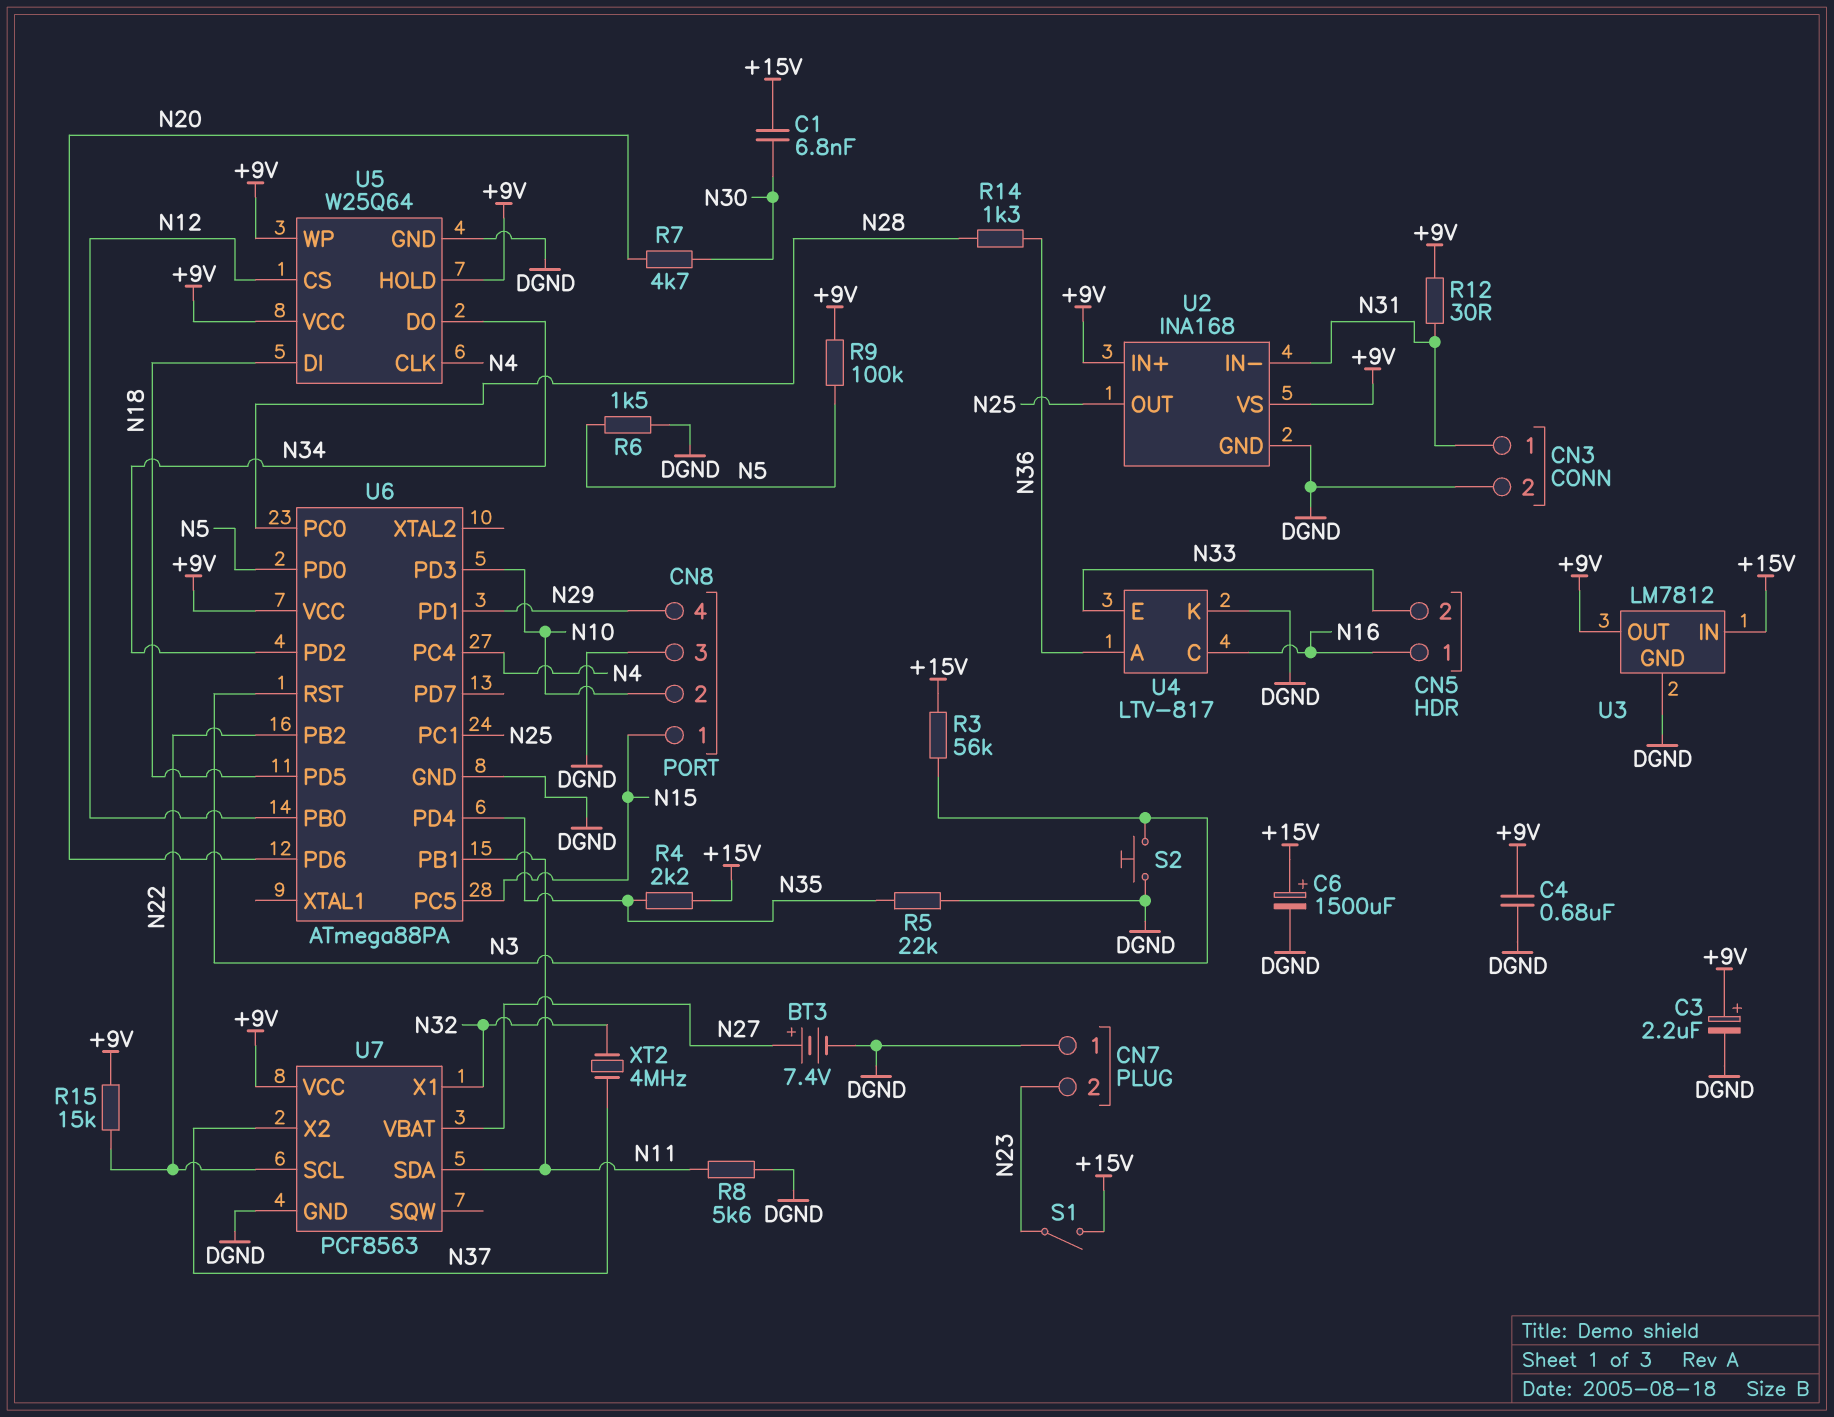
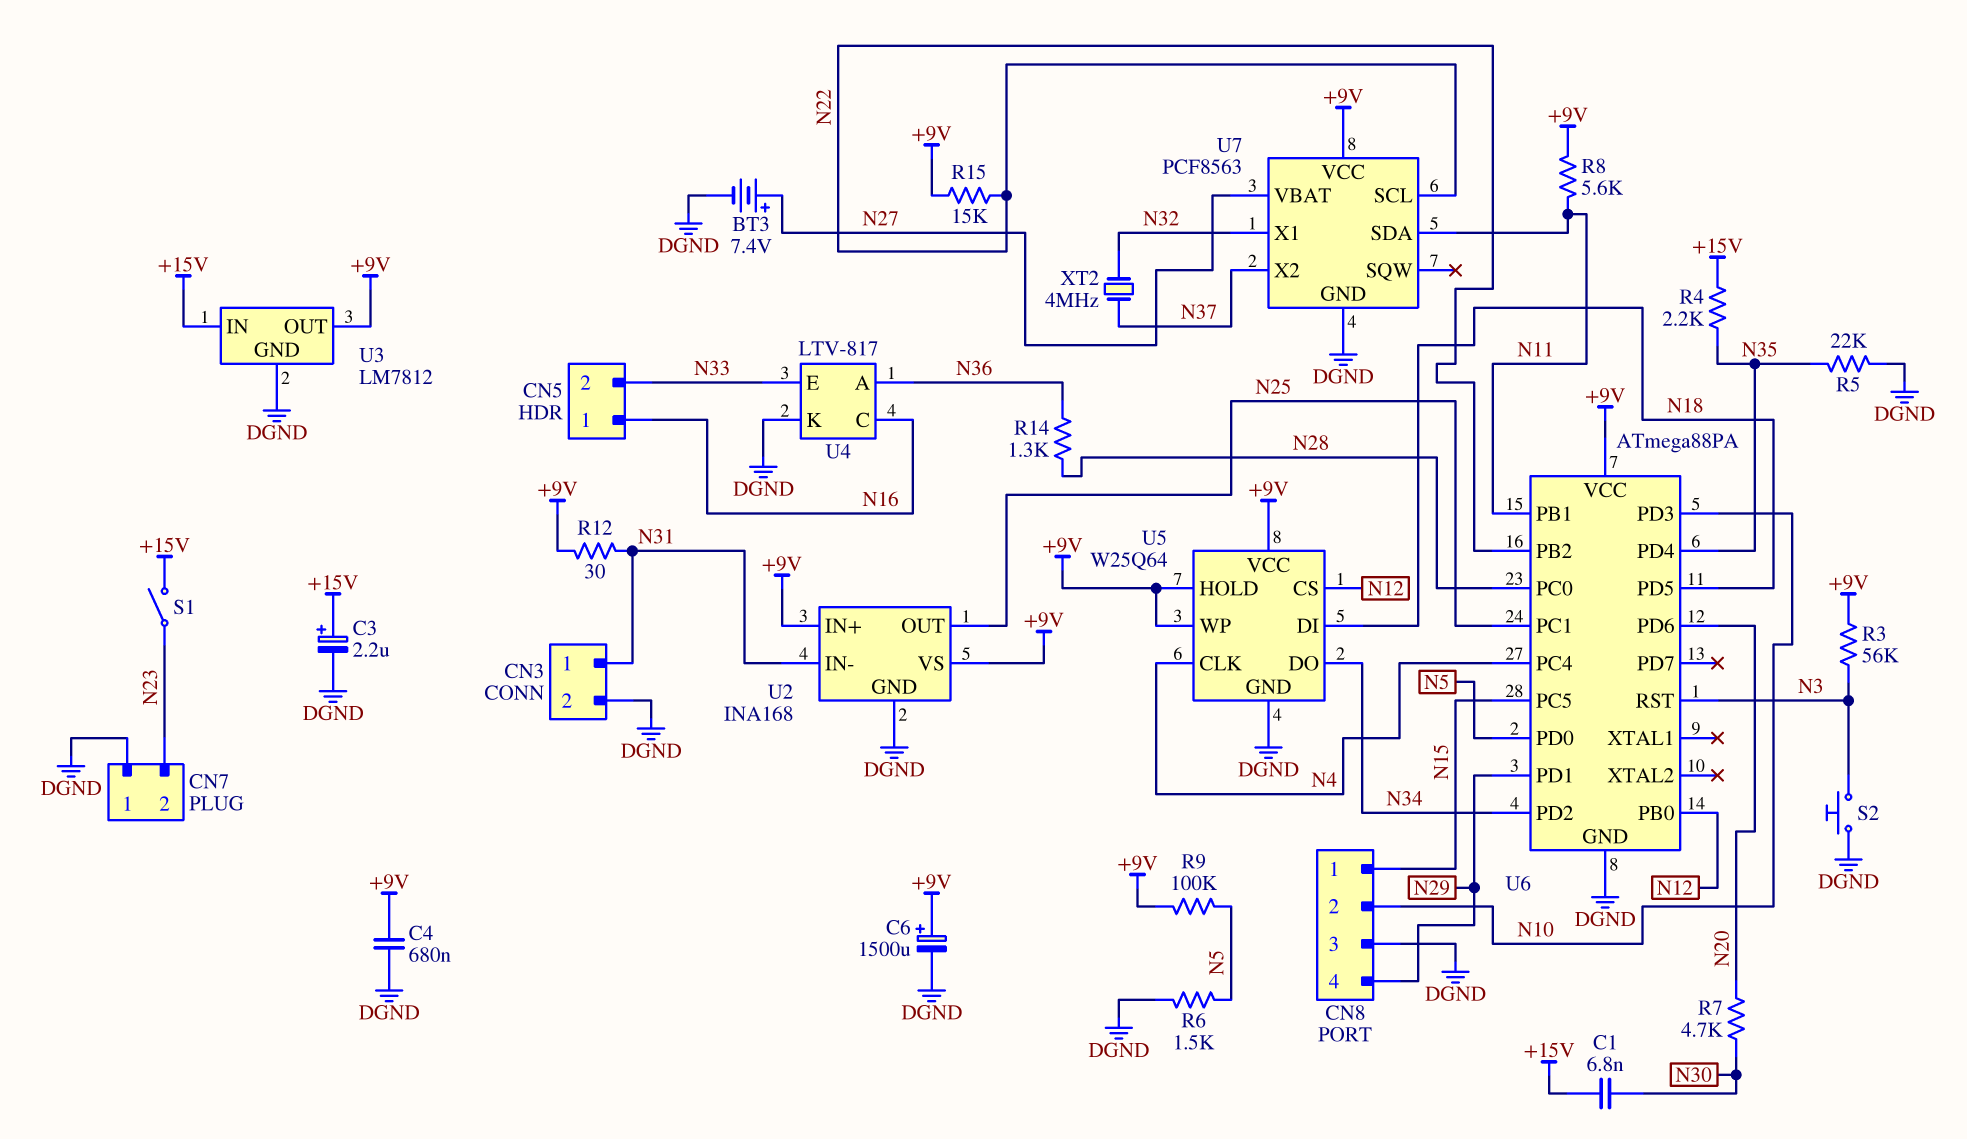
C3: 2.2uF (plus +9V, minus DGND) -> 2.2uF (plus +15V, minus DGND)
C6: 1500uF (plus +15V, minus DGND) -> 1500uF (plus +9V, minus DGND)
R3: 56k (+15V, N3) -> 56k (+9V, N3)
R8: 5.6k (DGND, N11) -> 5.6k (+9V, N11)

